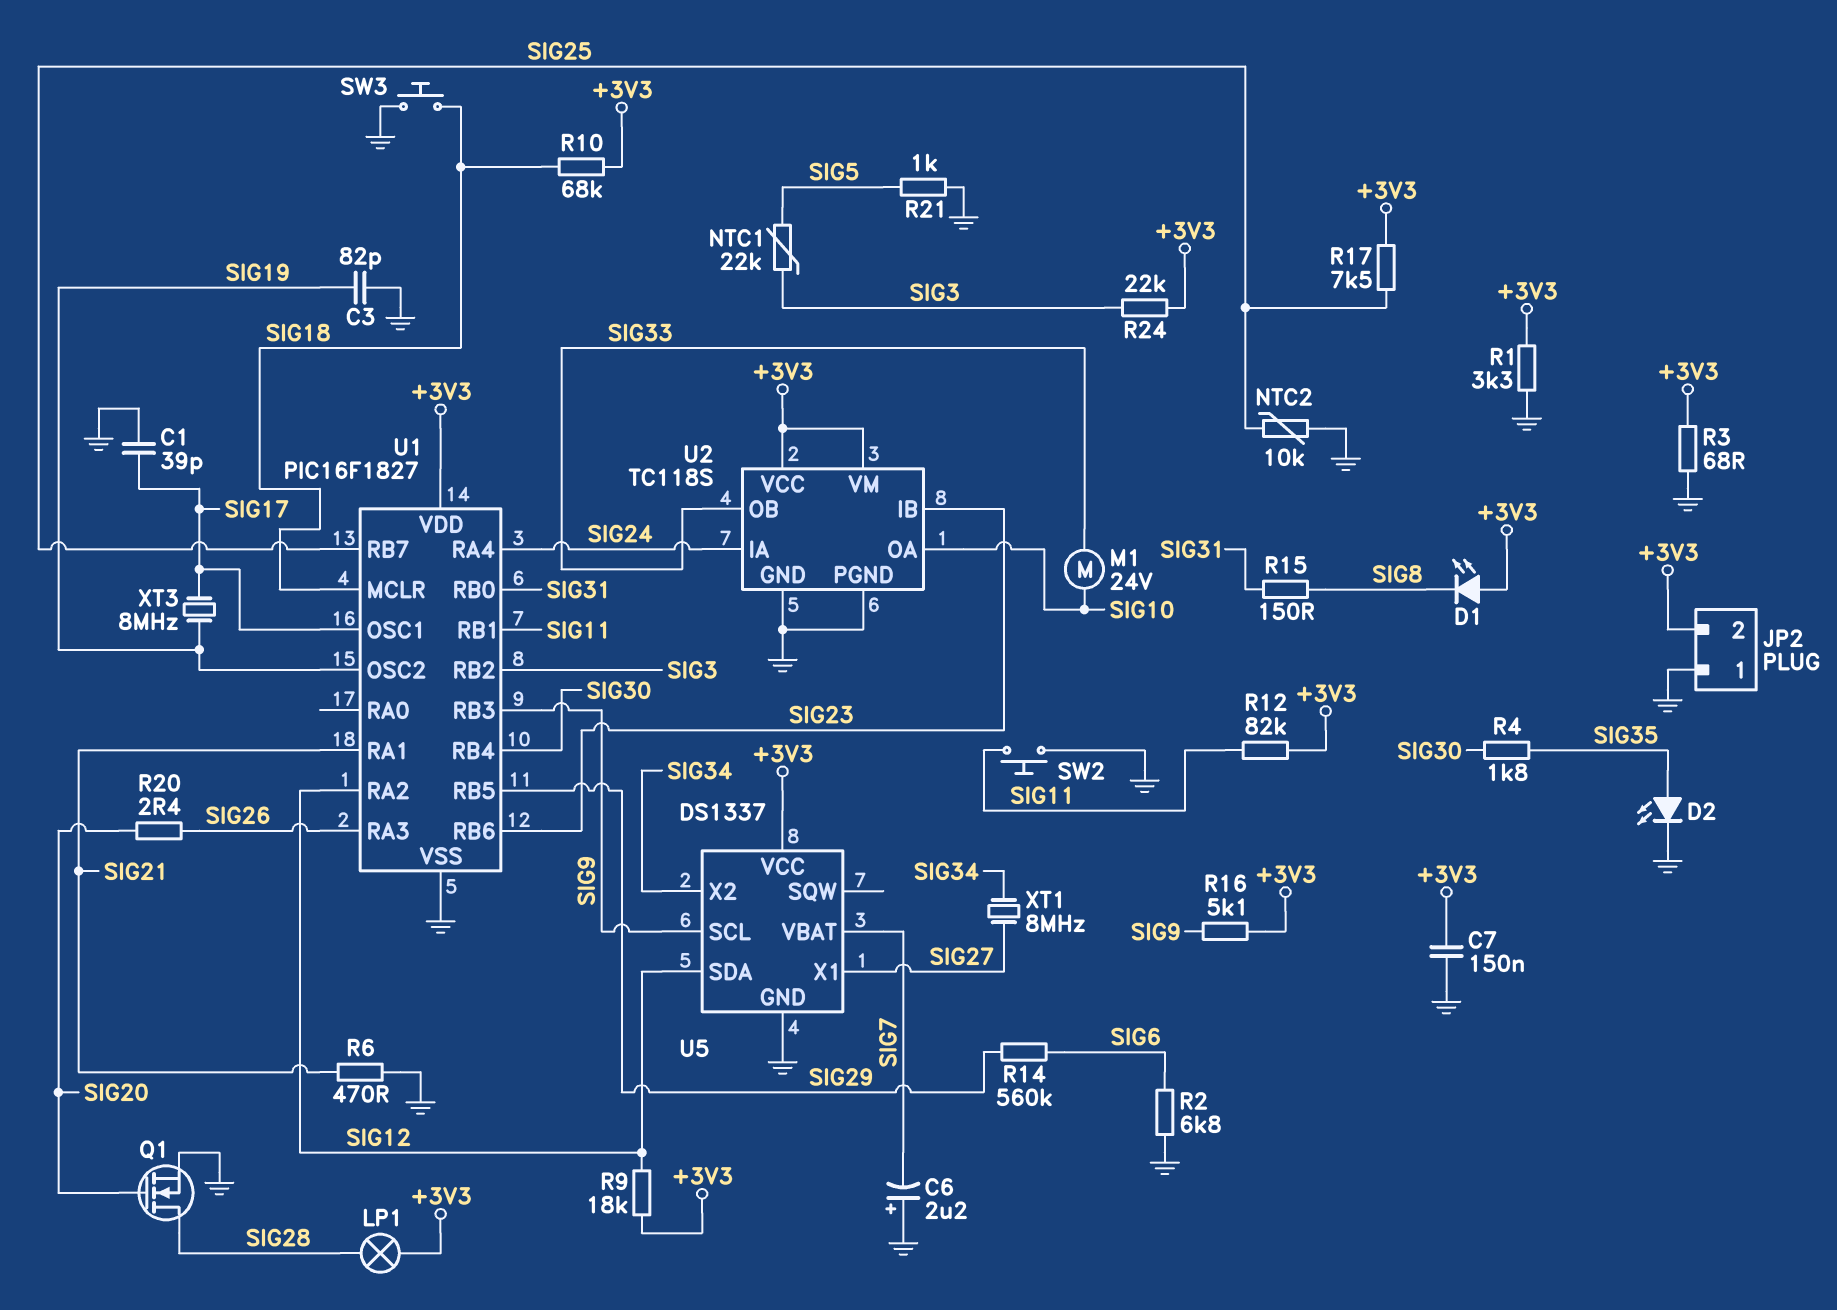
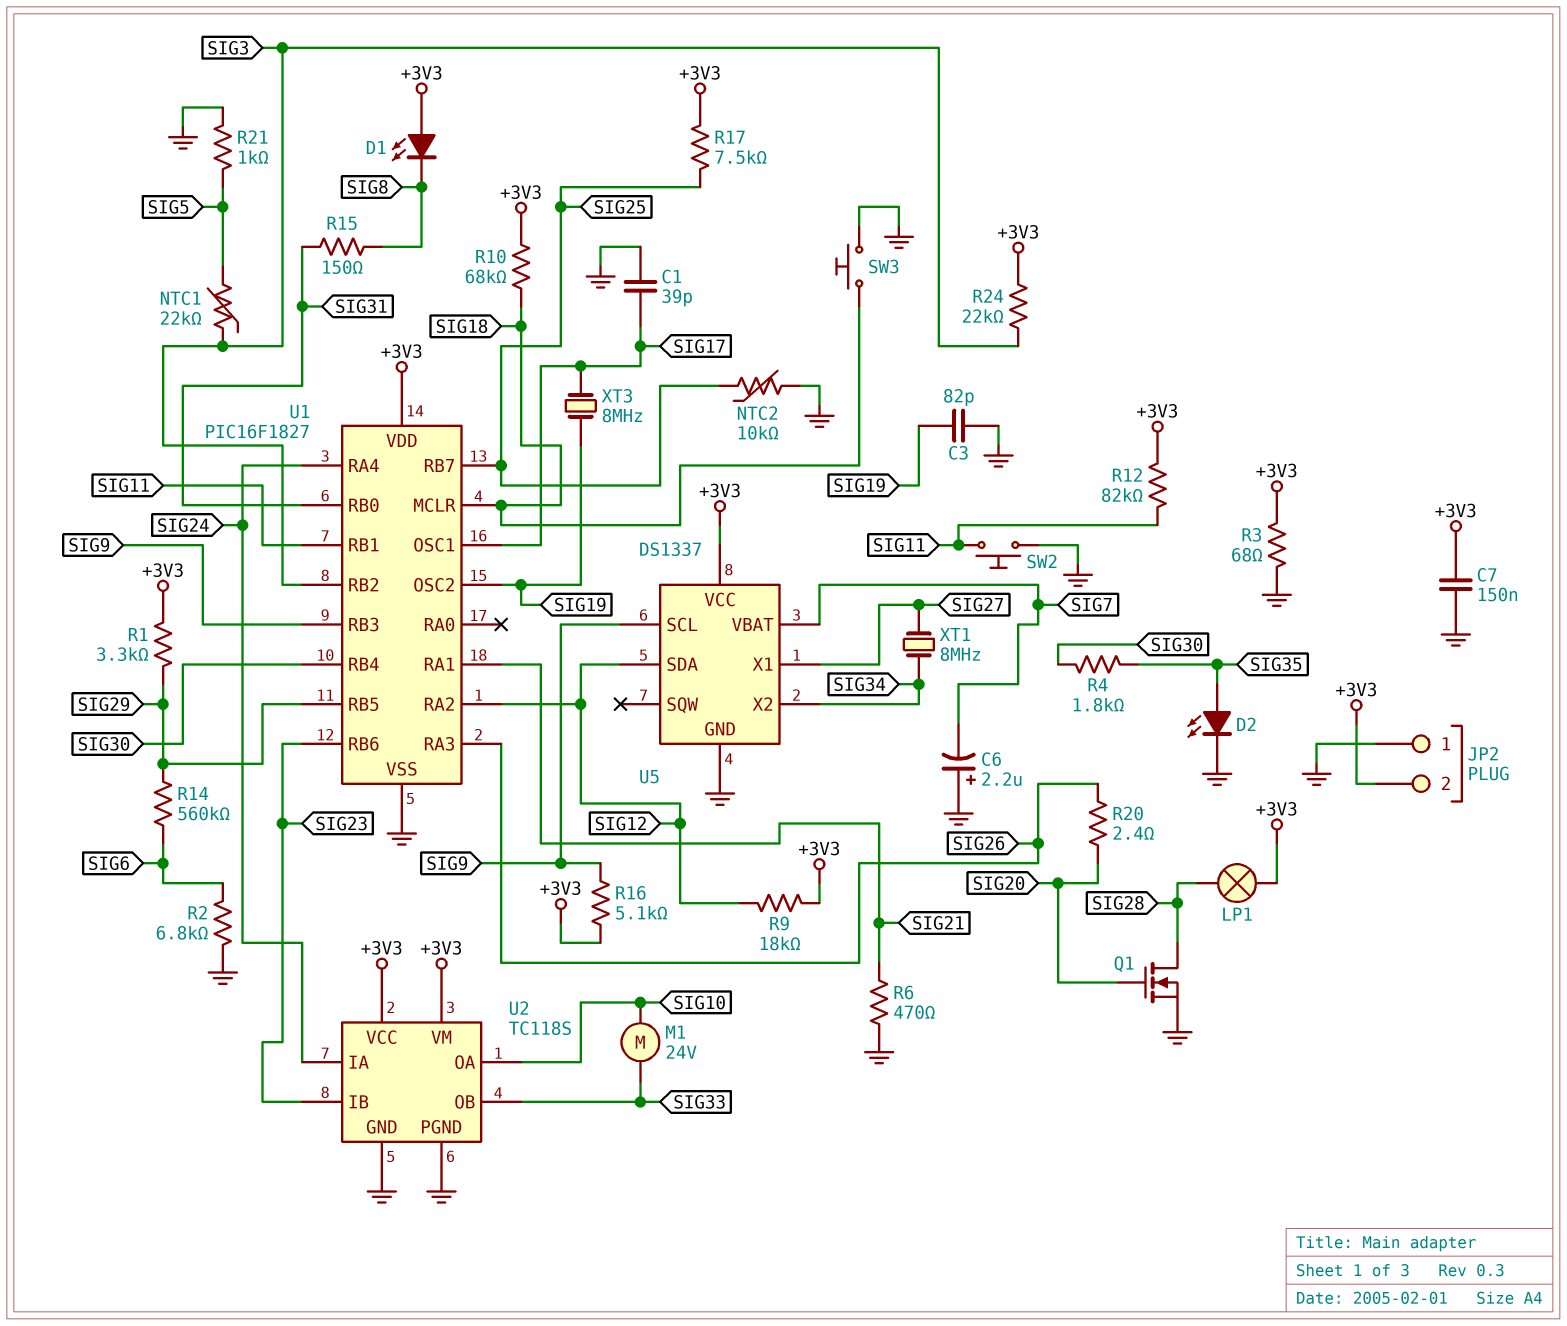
R1: 3.3k (+3V3, GND) -> 3.3k (+3V3, SIG29)

